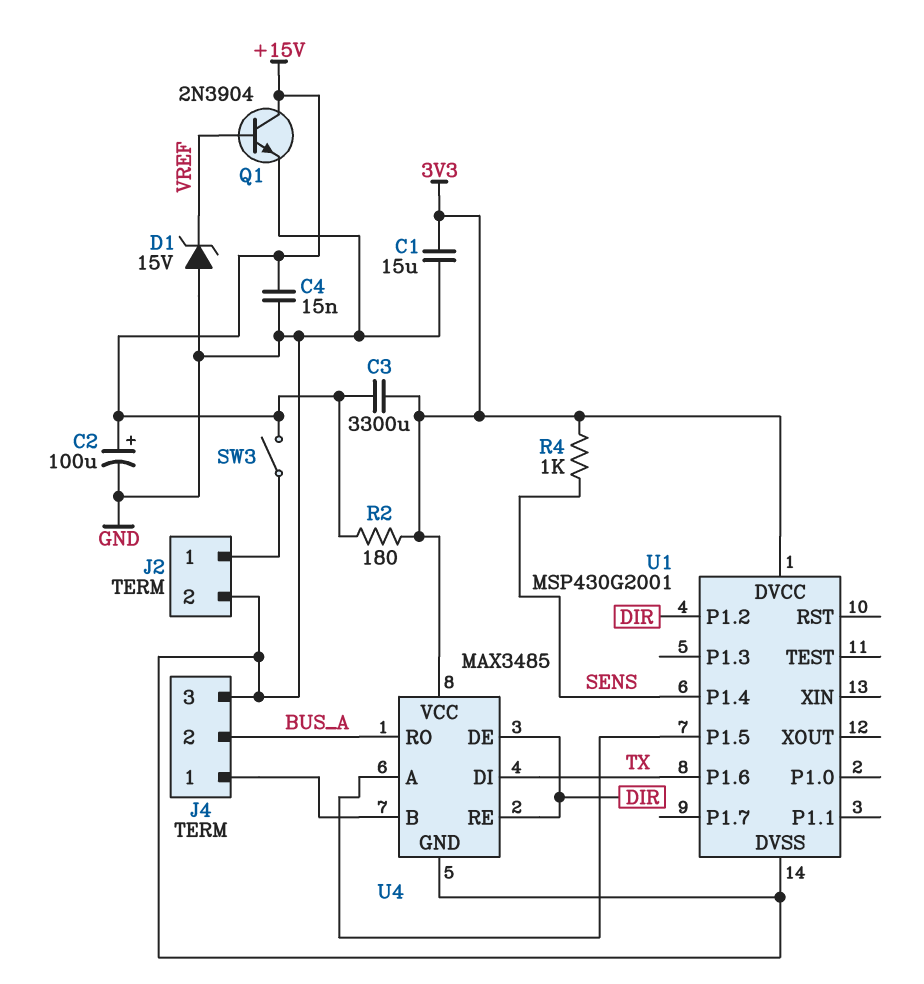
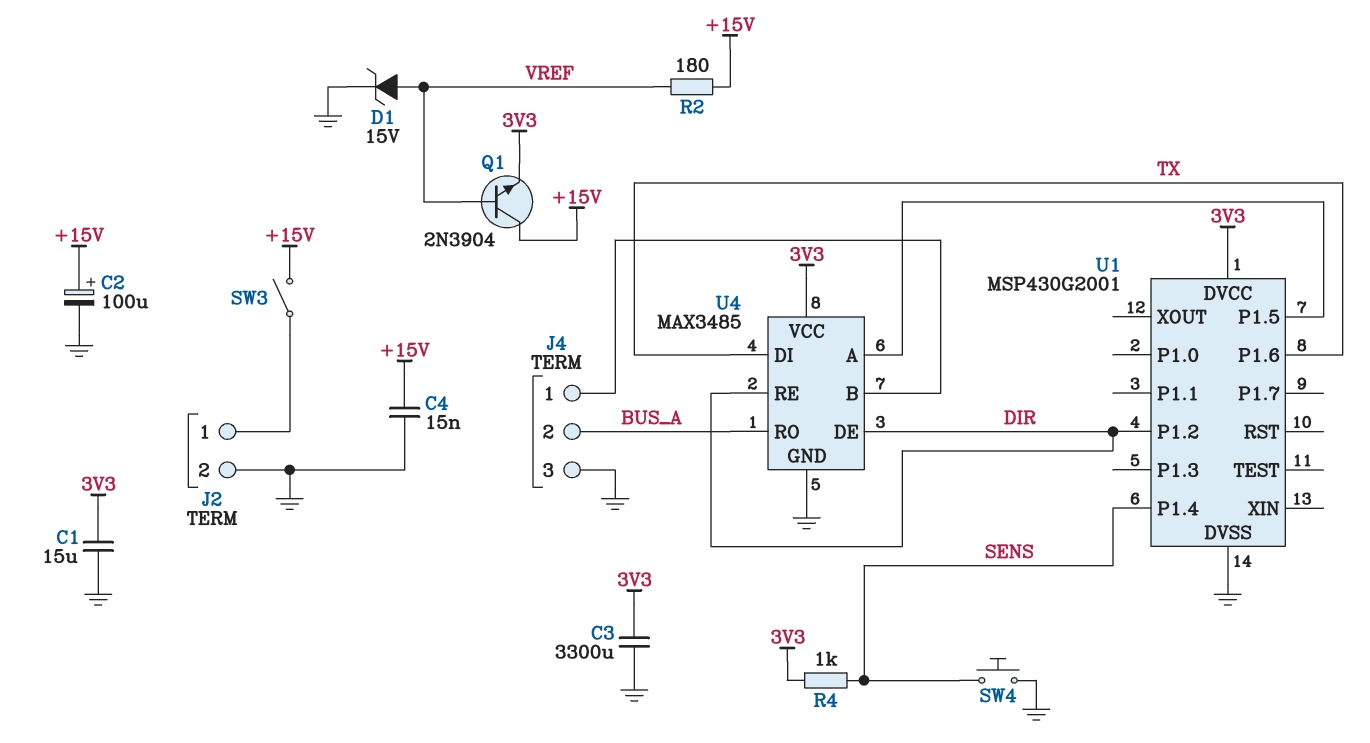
C3: 3300uF (+15V, 3V3) -> 3300uF (3V3, GND)
D1: zener 15V (A GND, K VREF) -> zener 15V (A VREF, K GND)
Q1: NPN 2N3904 (B VREF, C +15V, E GND) -> NPN 2N3904 (B VREF, C +15V, E 3V3)
R2: 180 (+15V, 3V3) -> 180 (+15V, VREF)
SW4: none -> button (GND, SENS)

